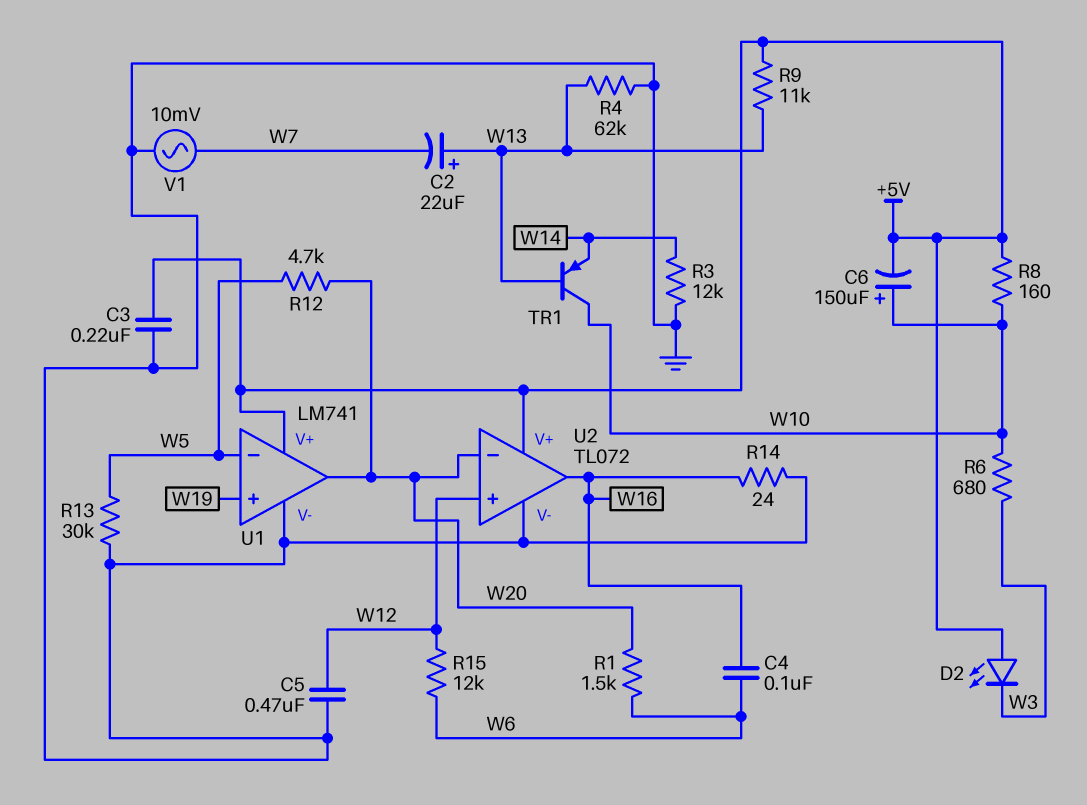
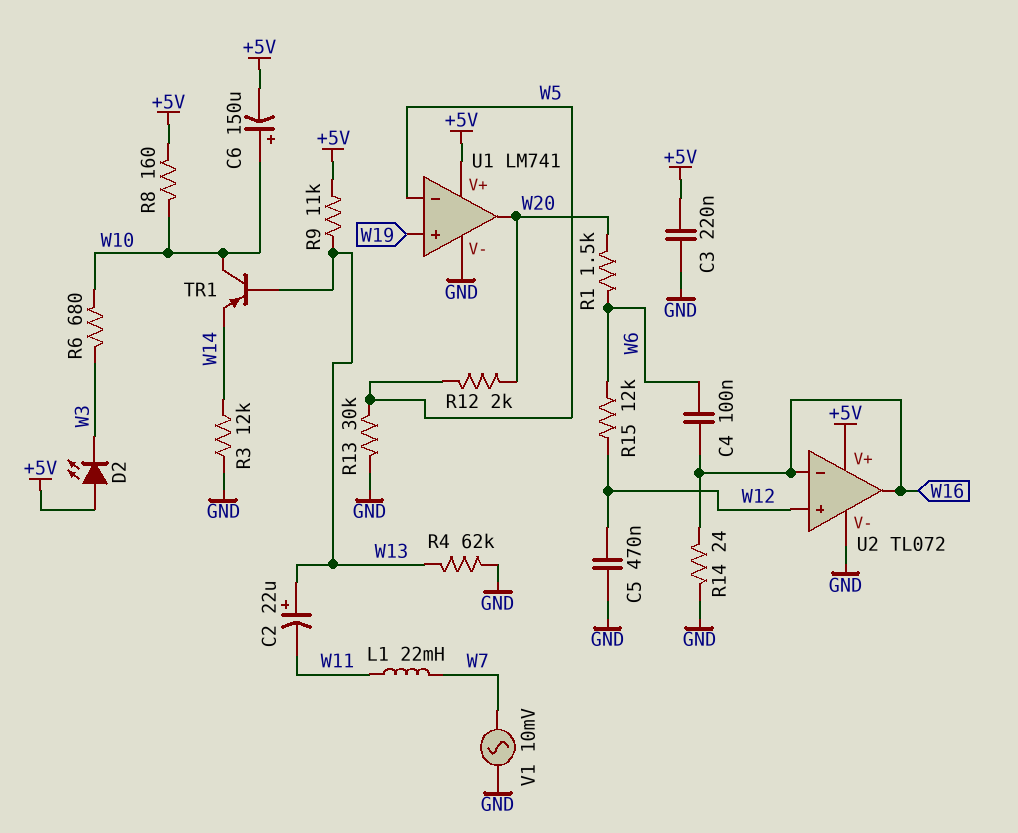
C2: 22uF (plus W13, minus W7) -> 22uF (plus W13, minus W11)
L1: none -> 22mH (W7, W11)
R12: 4.7k (W5, W20) -> 2k (W5, W20)
U2 pin in-: W20 -> W16

